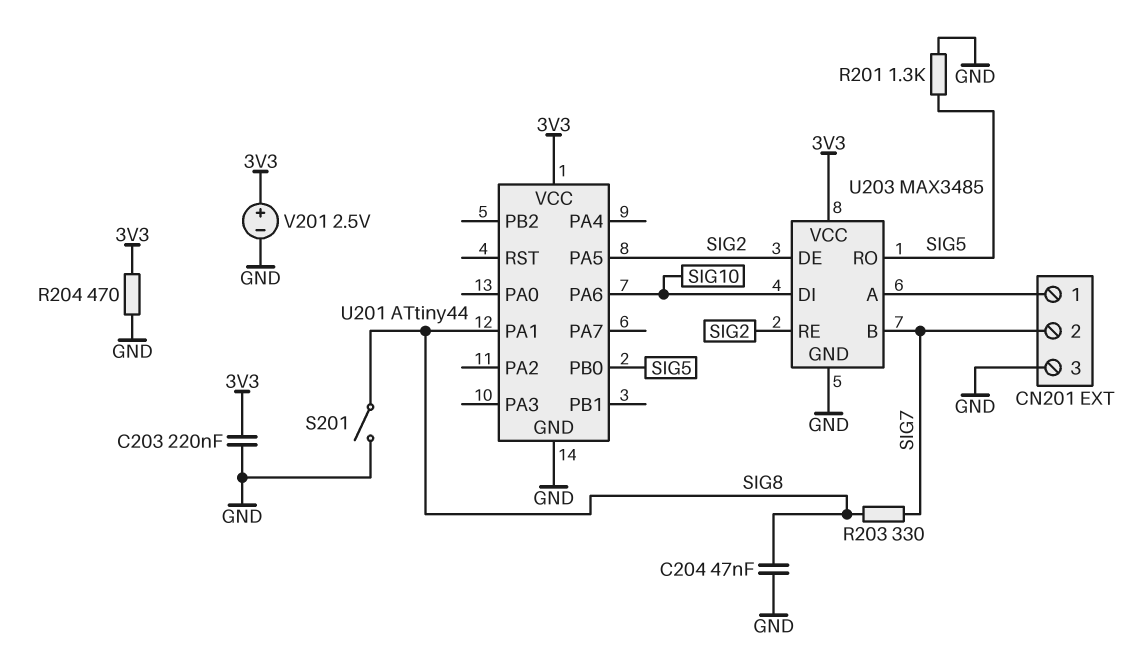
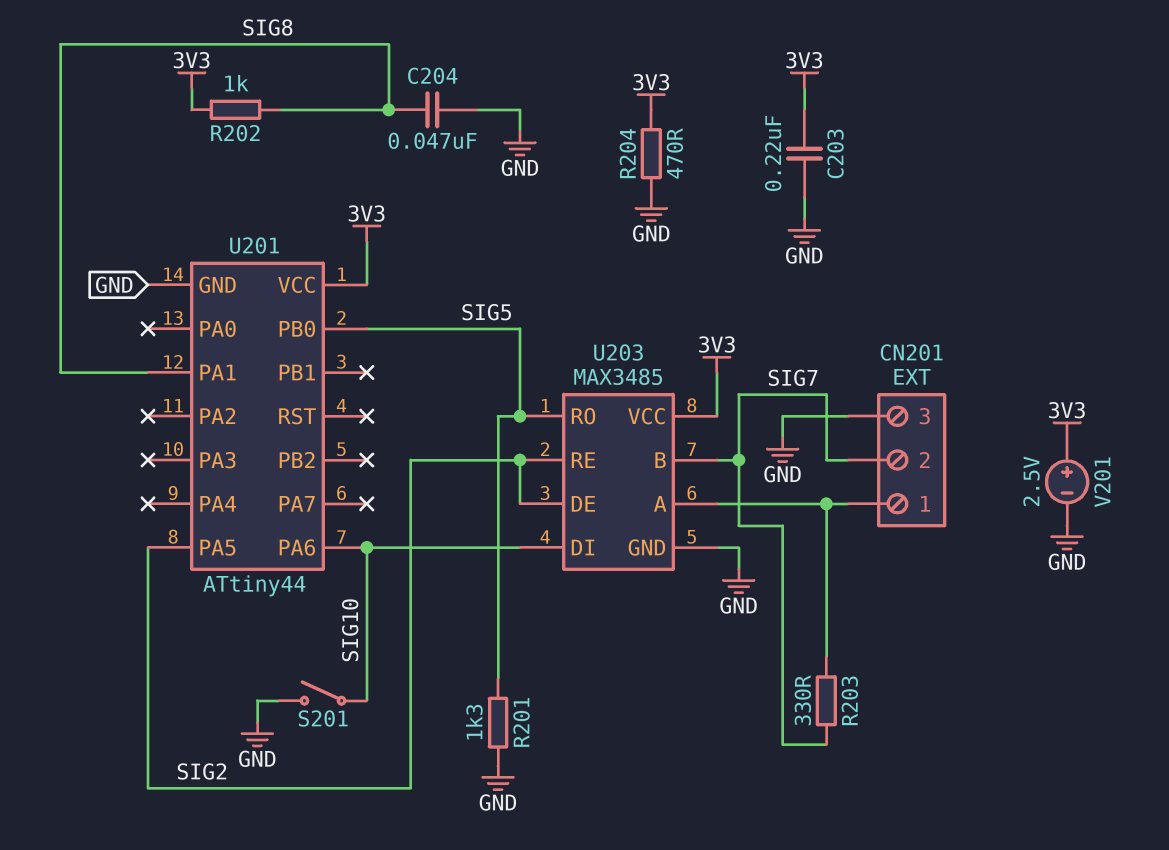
R202: none -> 1k (3V3, SIG8)
R203: 330 (SIG7, SIG8) -> 330 (CN201/1, SIG7)
S201: switch (GND, SIG8) -> switch (GND, SIG10)

